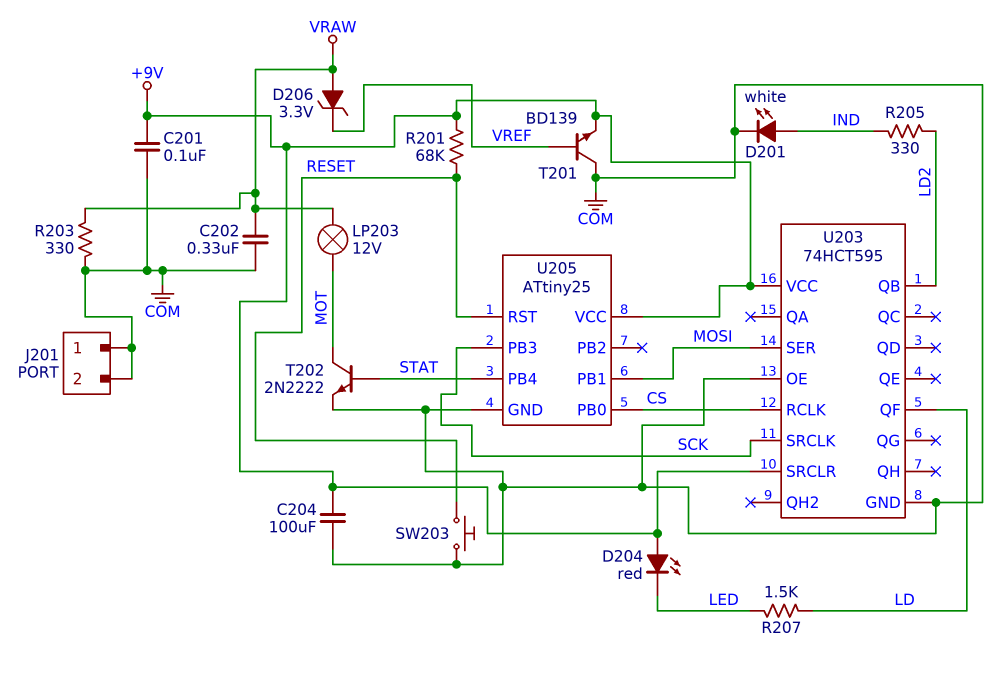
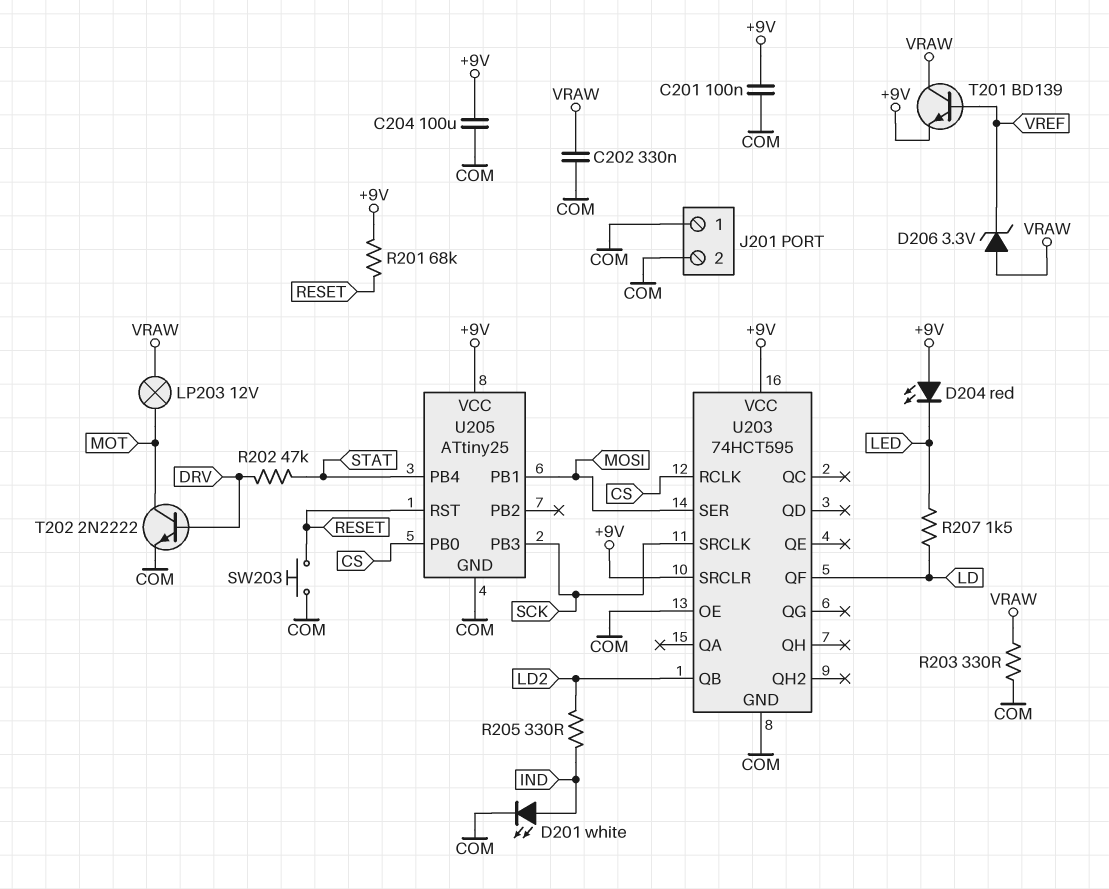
R202: none -> 47k (DRV, STAT)
T201: NPN BD139 (B VREF, C COM, E +9V) -> NPN BD139 (B VREF, C VRAW, E +9V)
T202: NPN 2N2222 (B STAT, C MOT, E COM) -> NPN 2N2222 (B DRV, C MOT, E COM)

